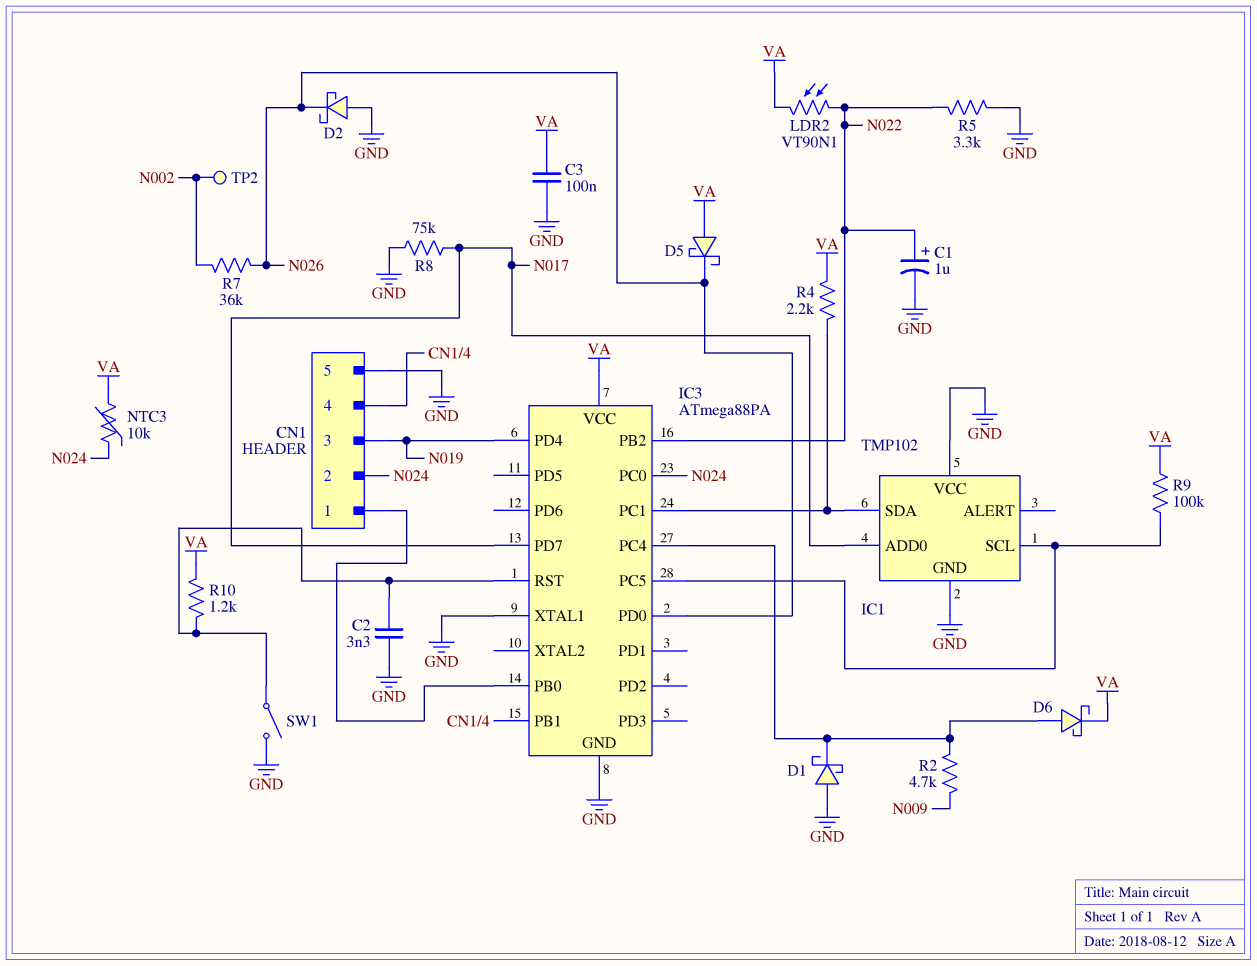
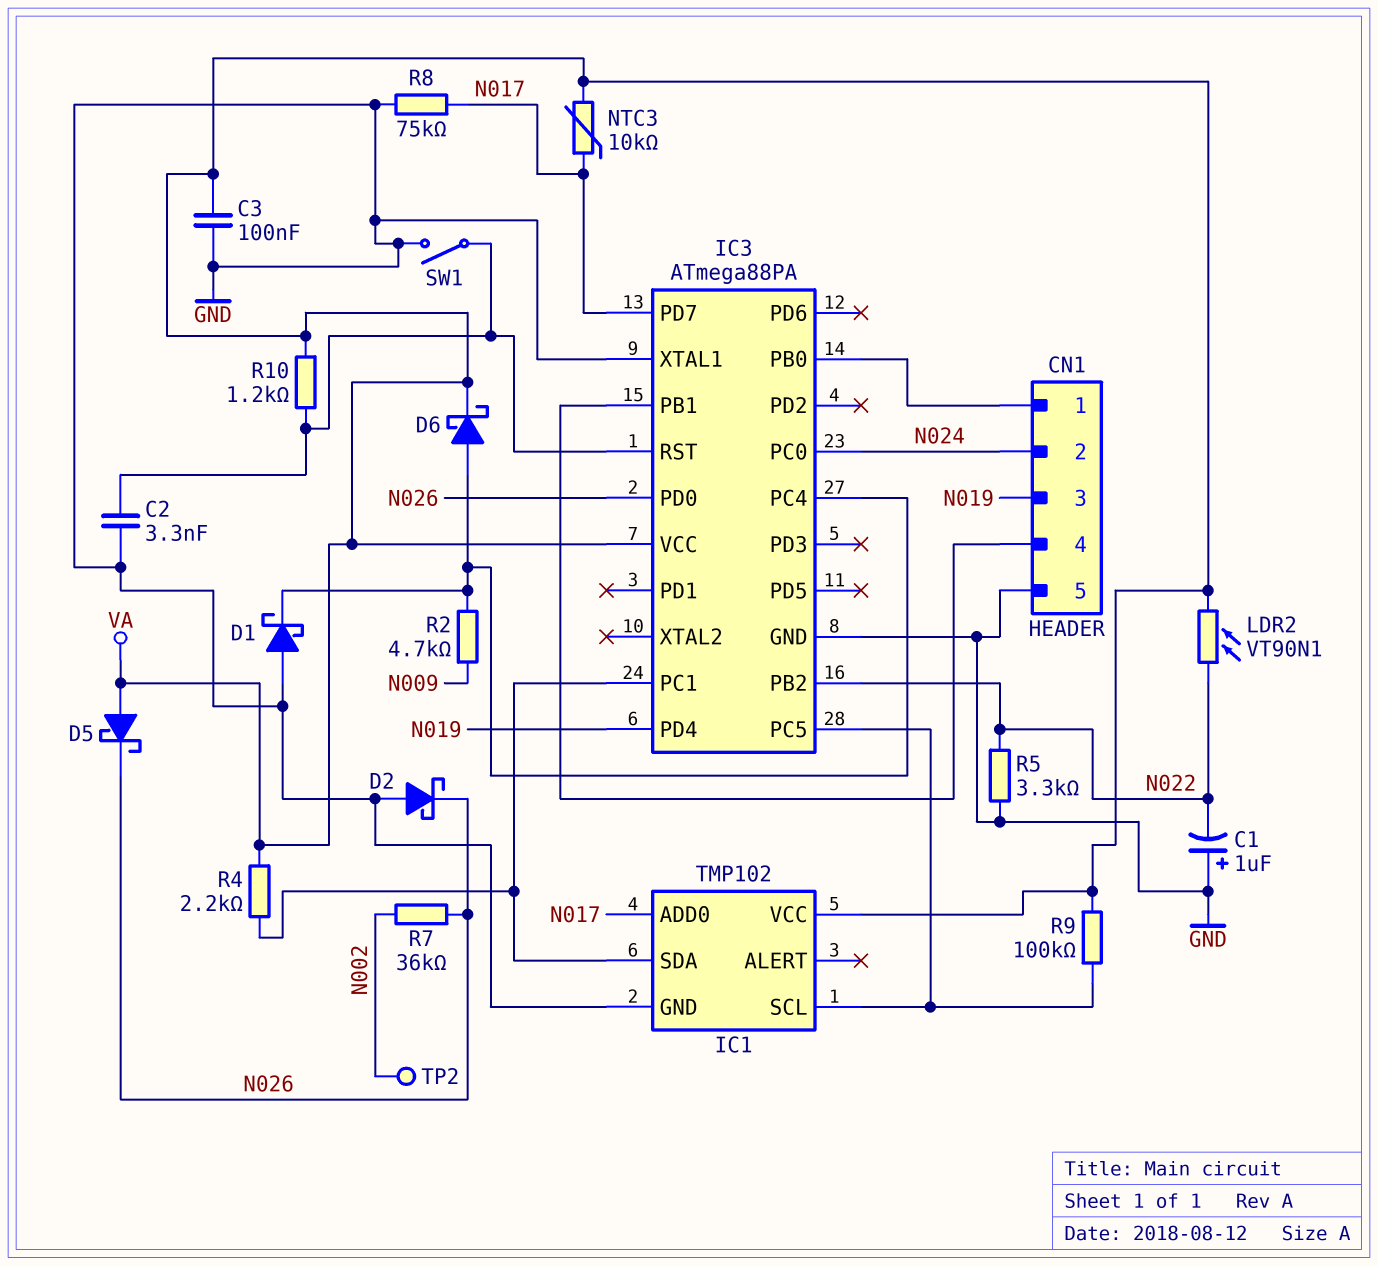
C1: 1uF (plus N022, minus GND) -> 1uF (plus GND, minus N022)
IC1 pin VCC: GND -> VA
NTC3: 10k (N024, VA) -> 10k (N017, VA)

